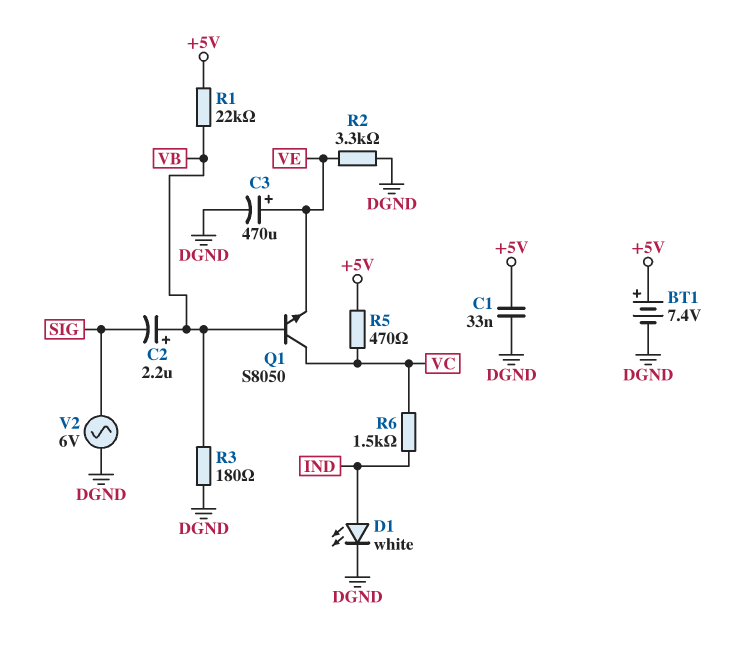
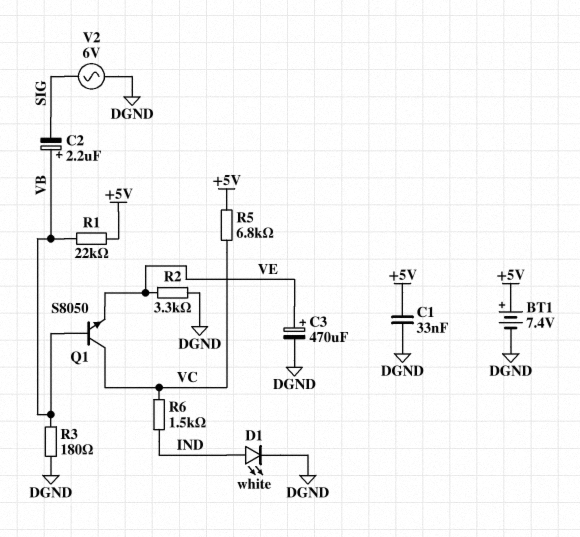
R5: 470 (+5V, VC) -> 6.8k (+5V, VC)

